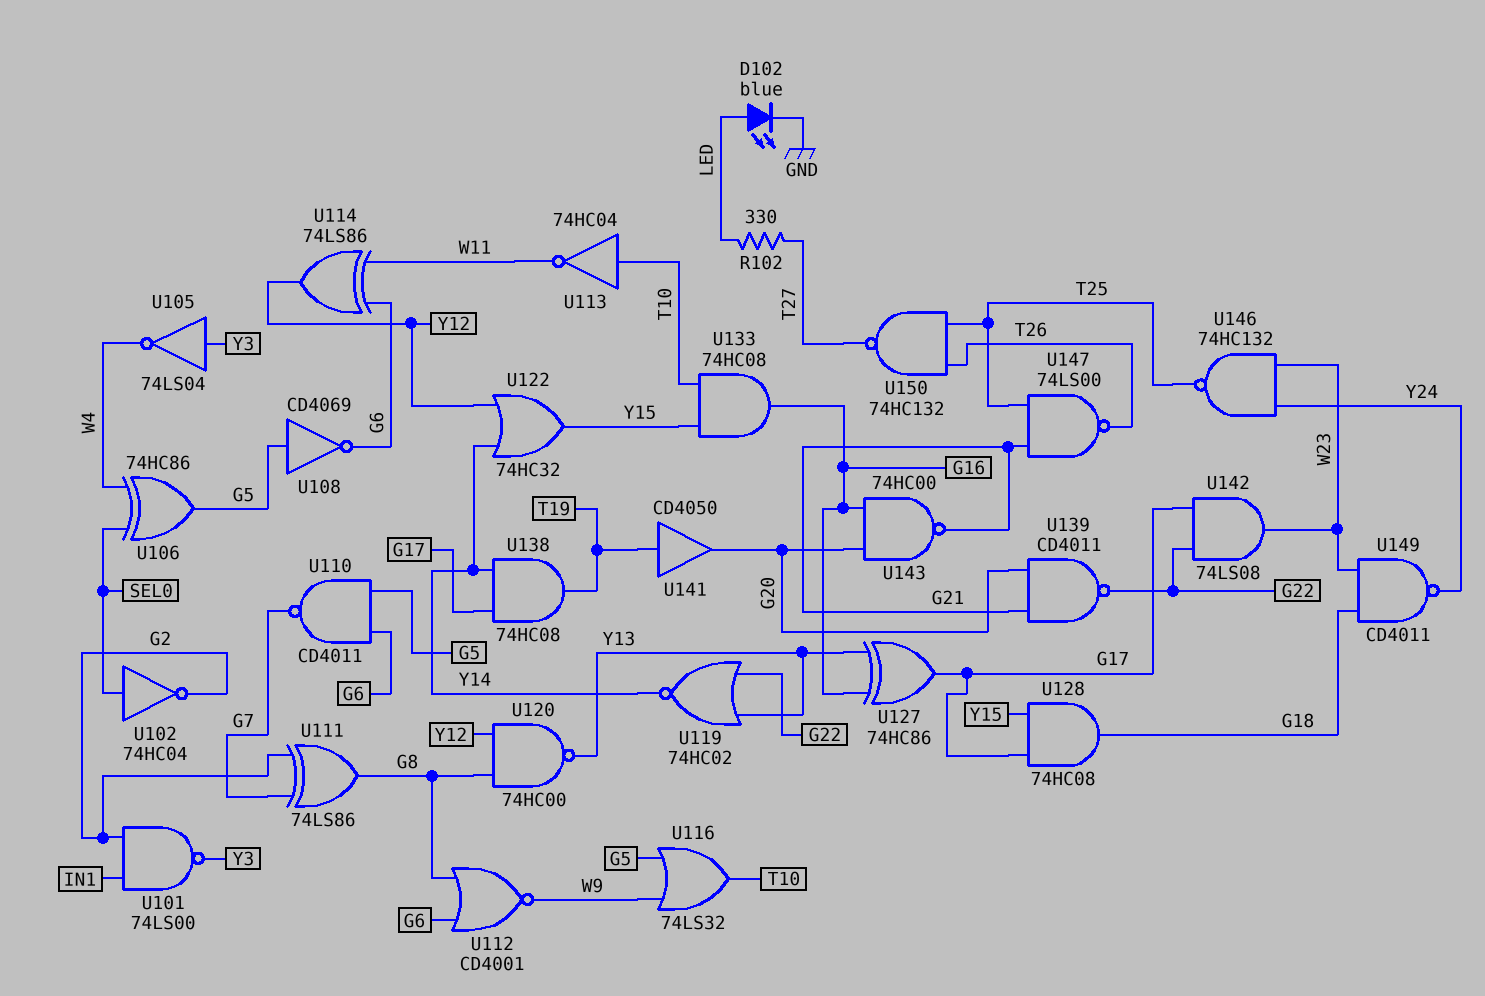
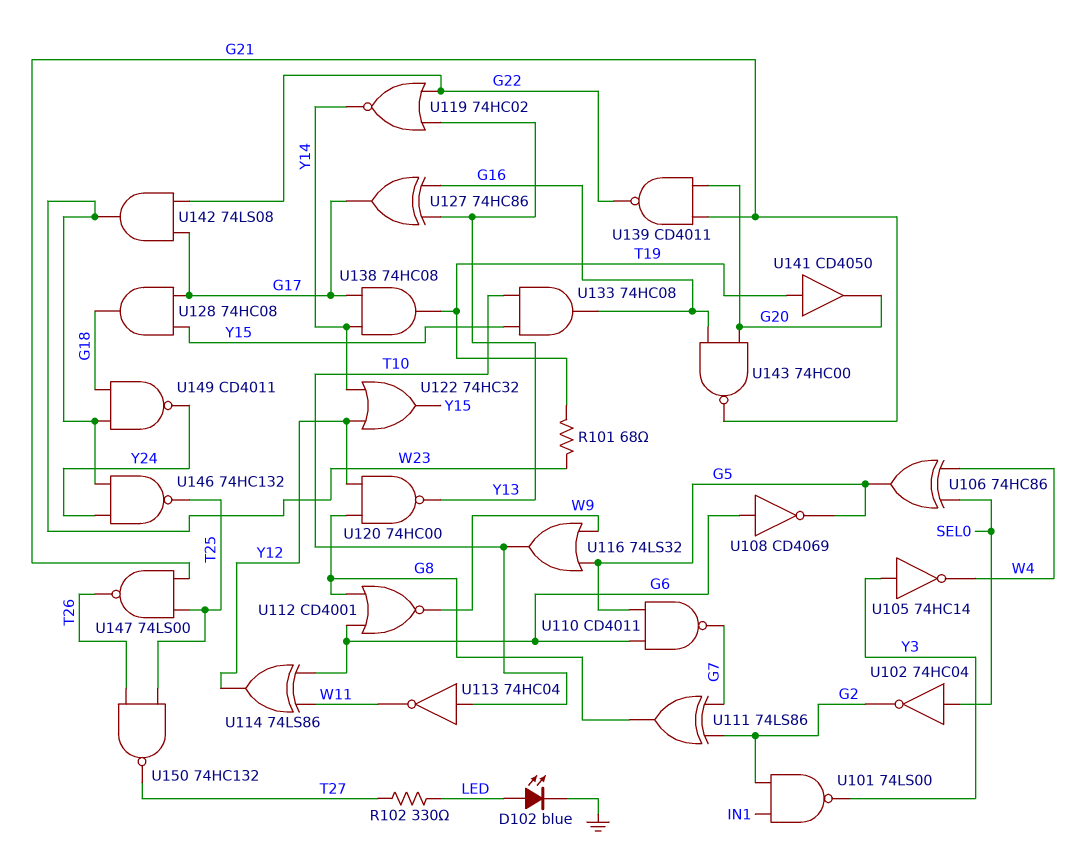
R101: none -> 68 (T19, W23)
U105: NOT 74LS04 (in Y3, out W4) -> NOT 74HC14 (in Y3, out W4)
U108: NOT CD4069 (in G5, out G6) -> NOT CD4069 (in G6, out G5)

